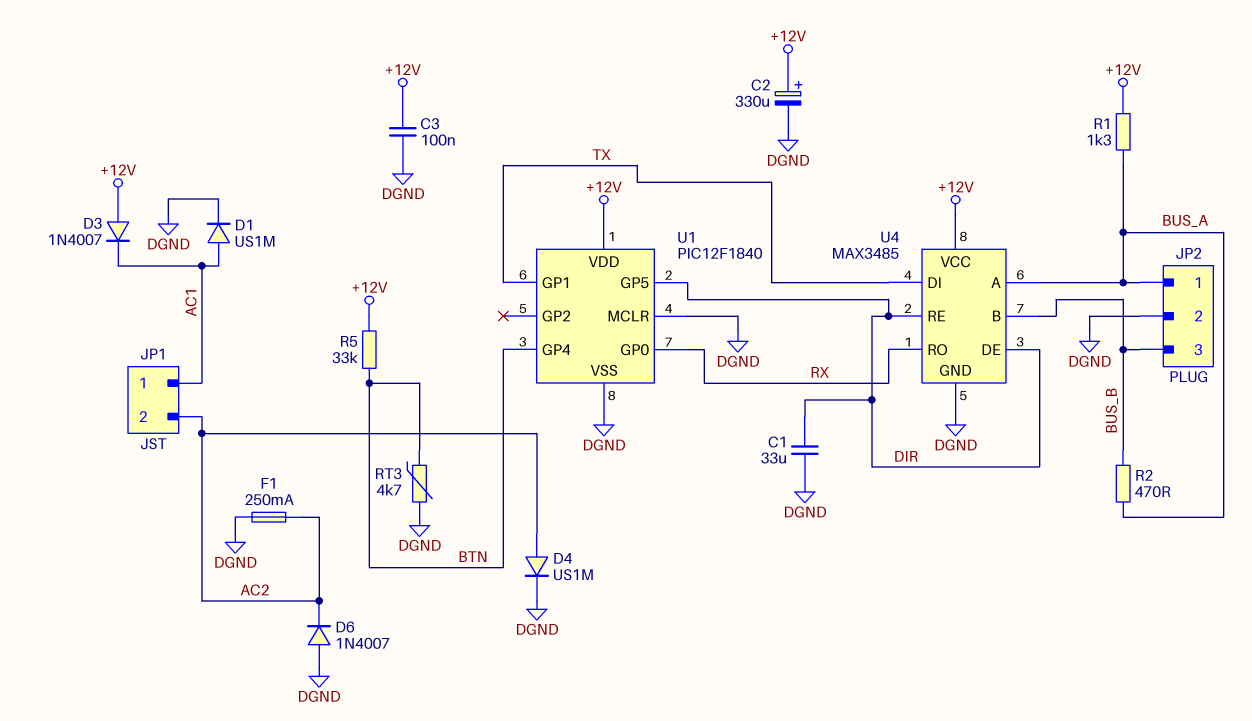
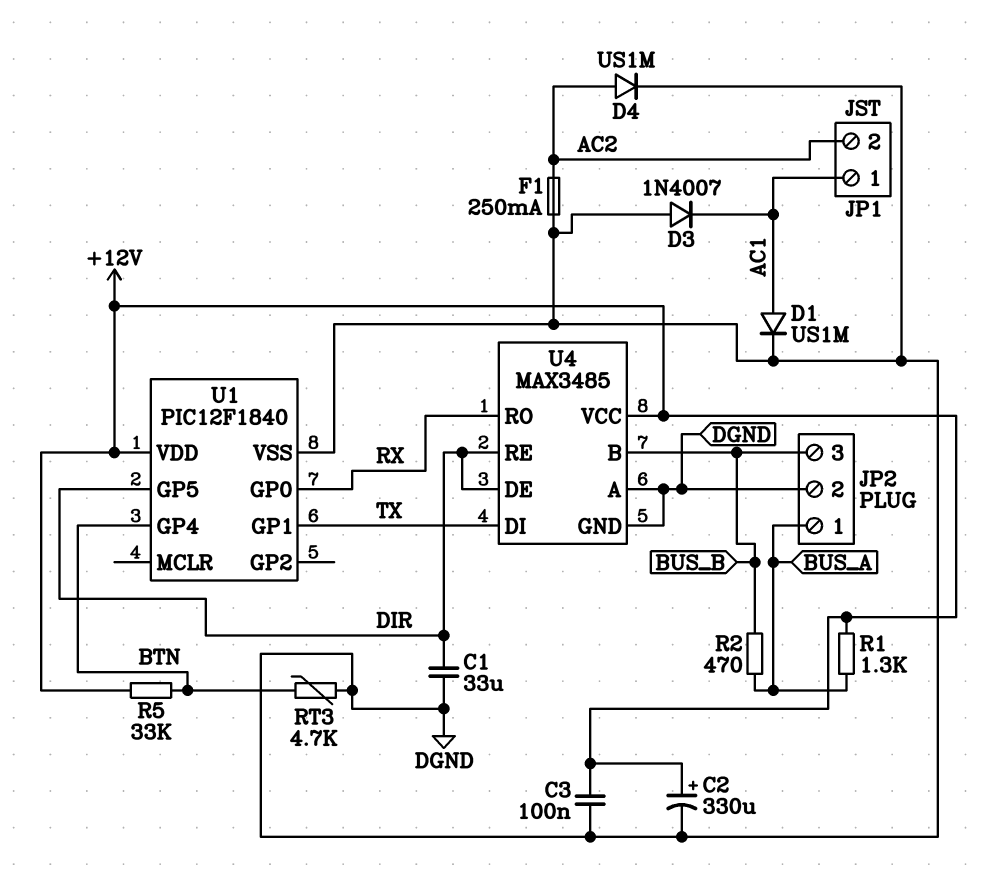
D3: diode 1N4007 (A +12V, K AC1) -> diode 1N4007 (A DGND, K AC1)
D6: diode 1N4007 (A DGND, K AC2) -> none
U1 pin MCLR: DGND -> none
U4 pin A: BUS_A -> DGND

